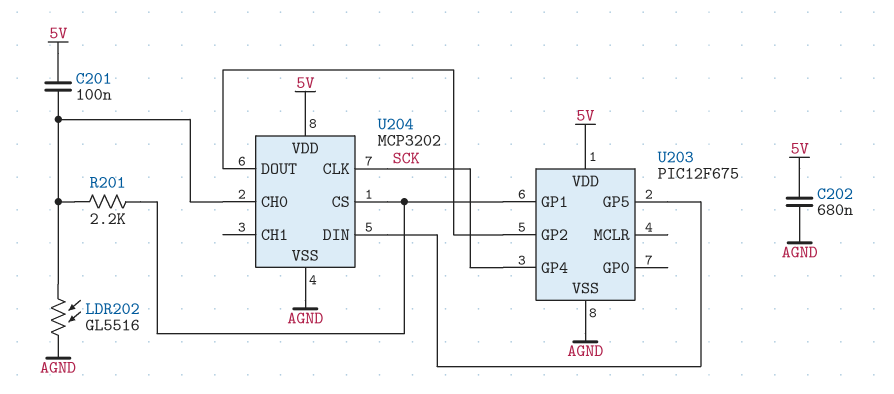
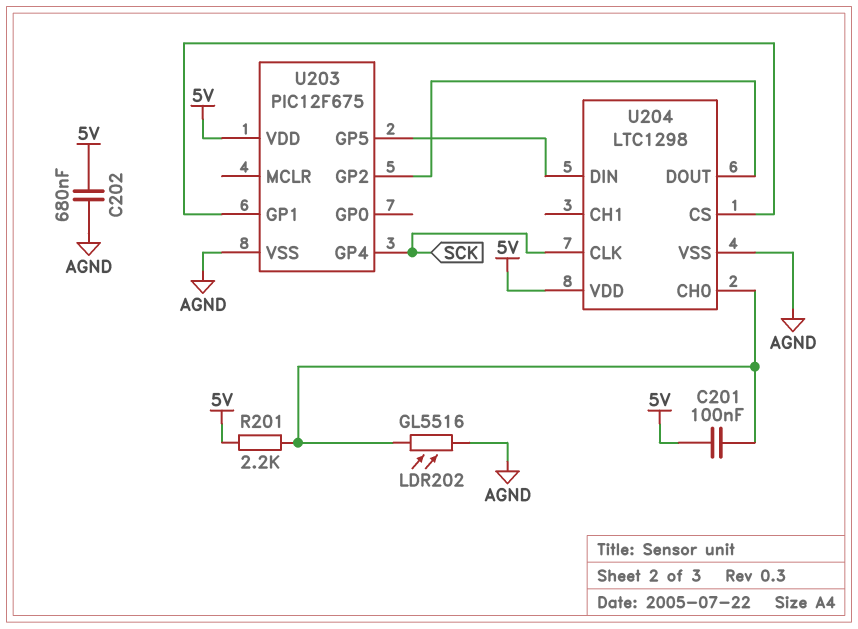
R201: 2.2k (U203/GP1, U204/CH0) -> 2.2k (5V, U204/CH0)
U204: MCP3202 -> LTC1298

